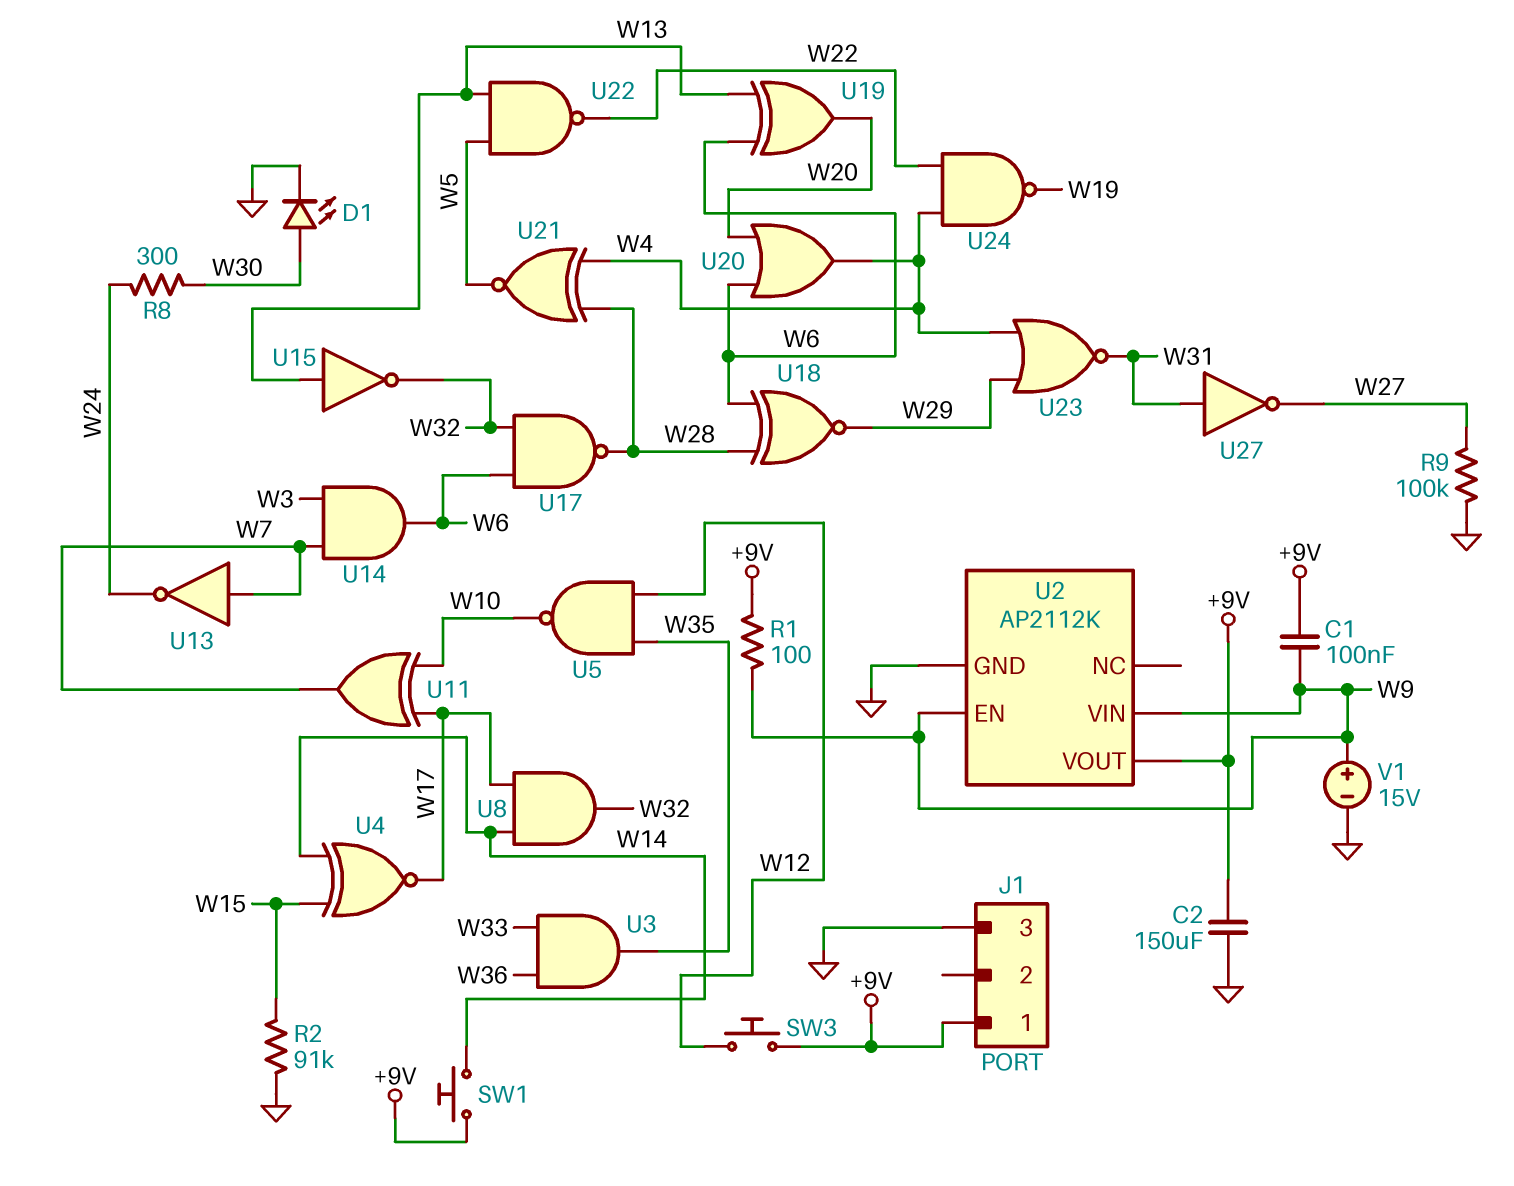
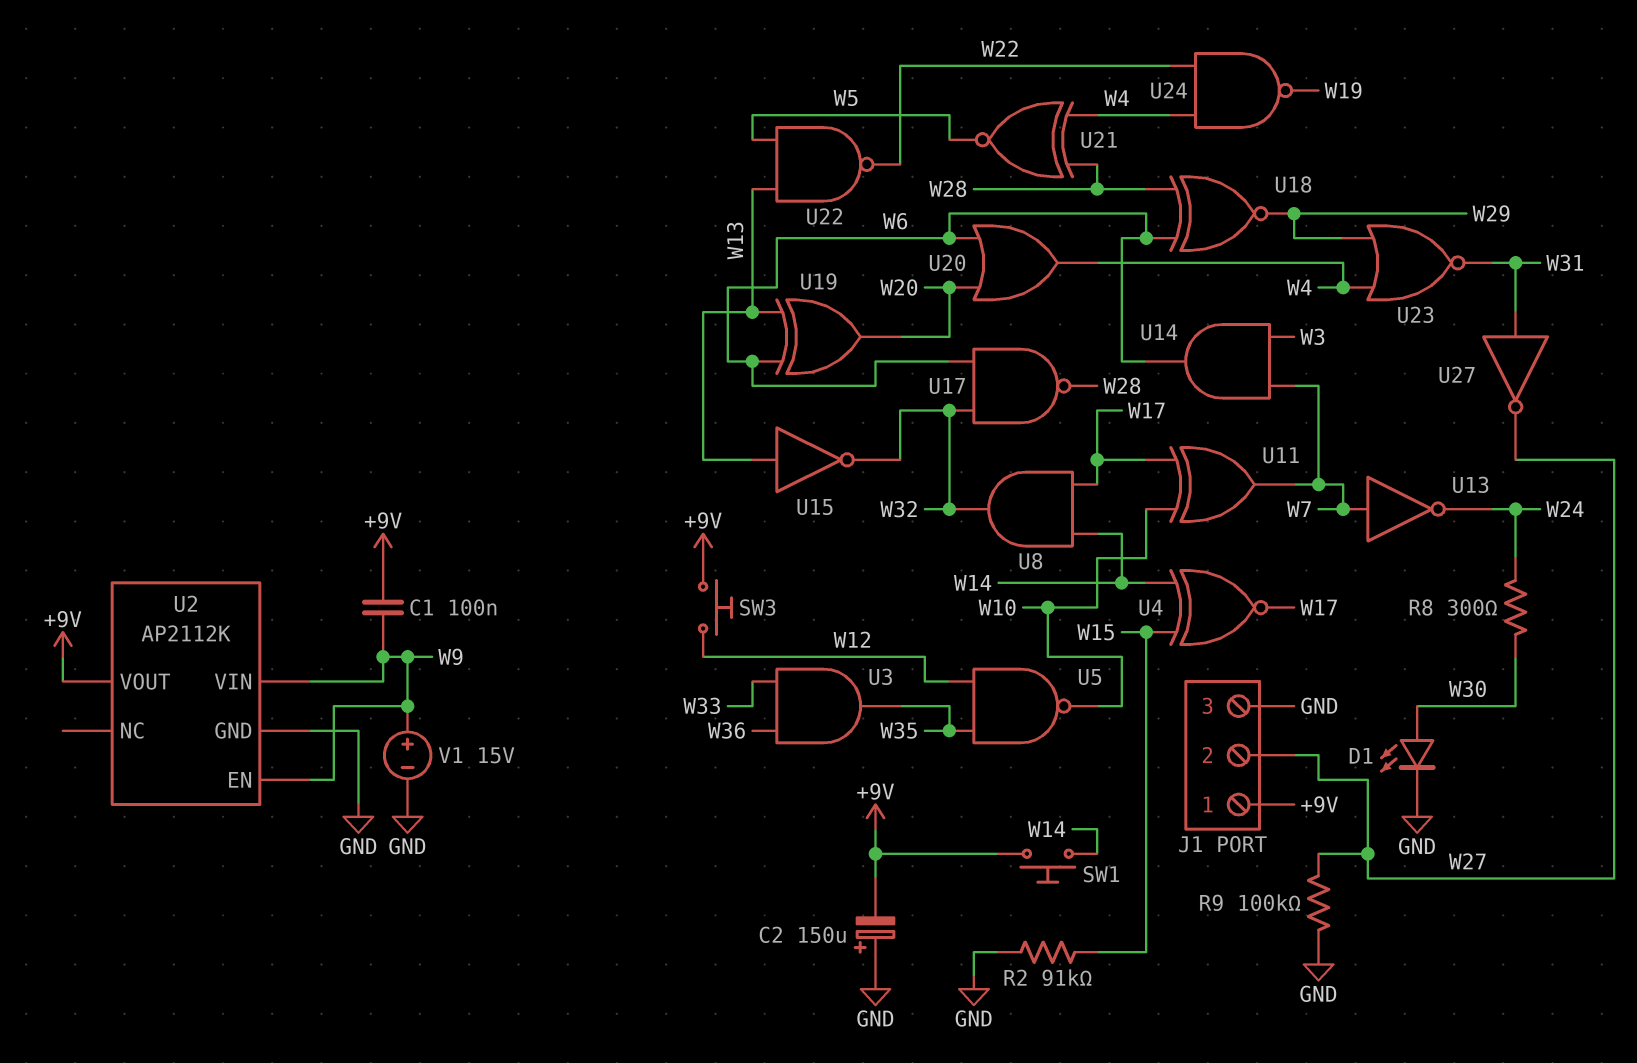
C2: 150uF (+9V, GND) -> 150uF (plus GND, minus +9V)
J1 pin 2: none -> W27
R1: 100 (+9V, W9) -> none

